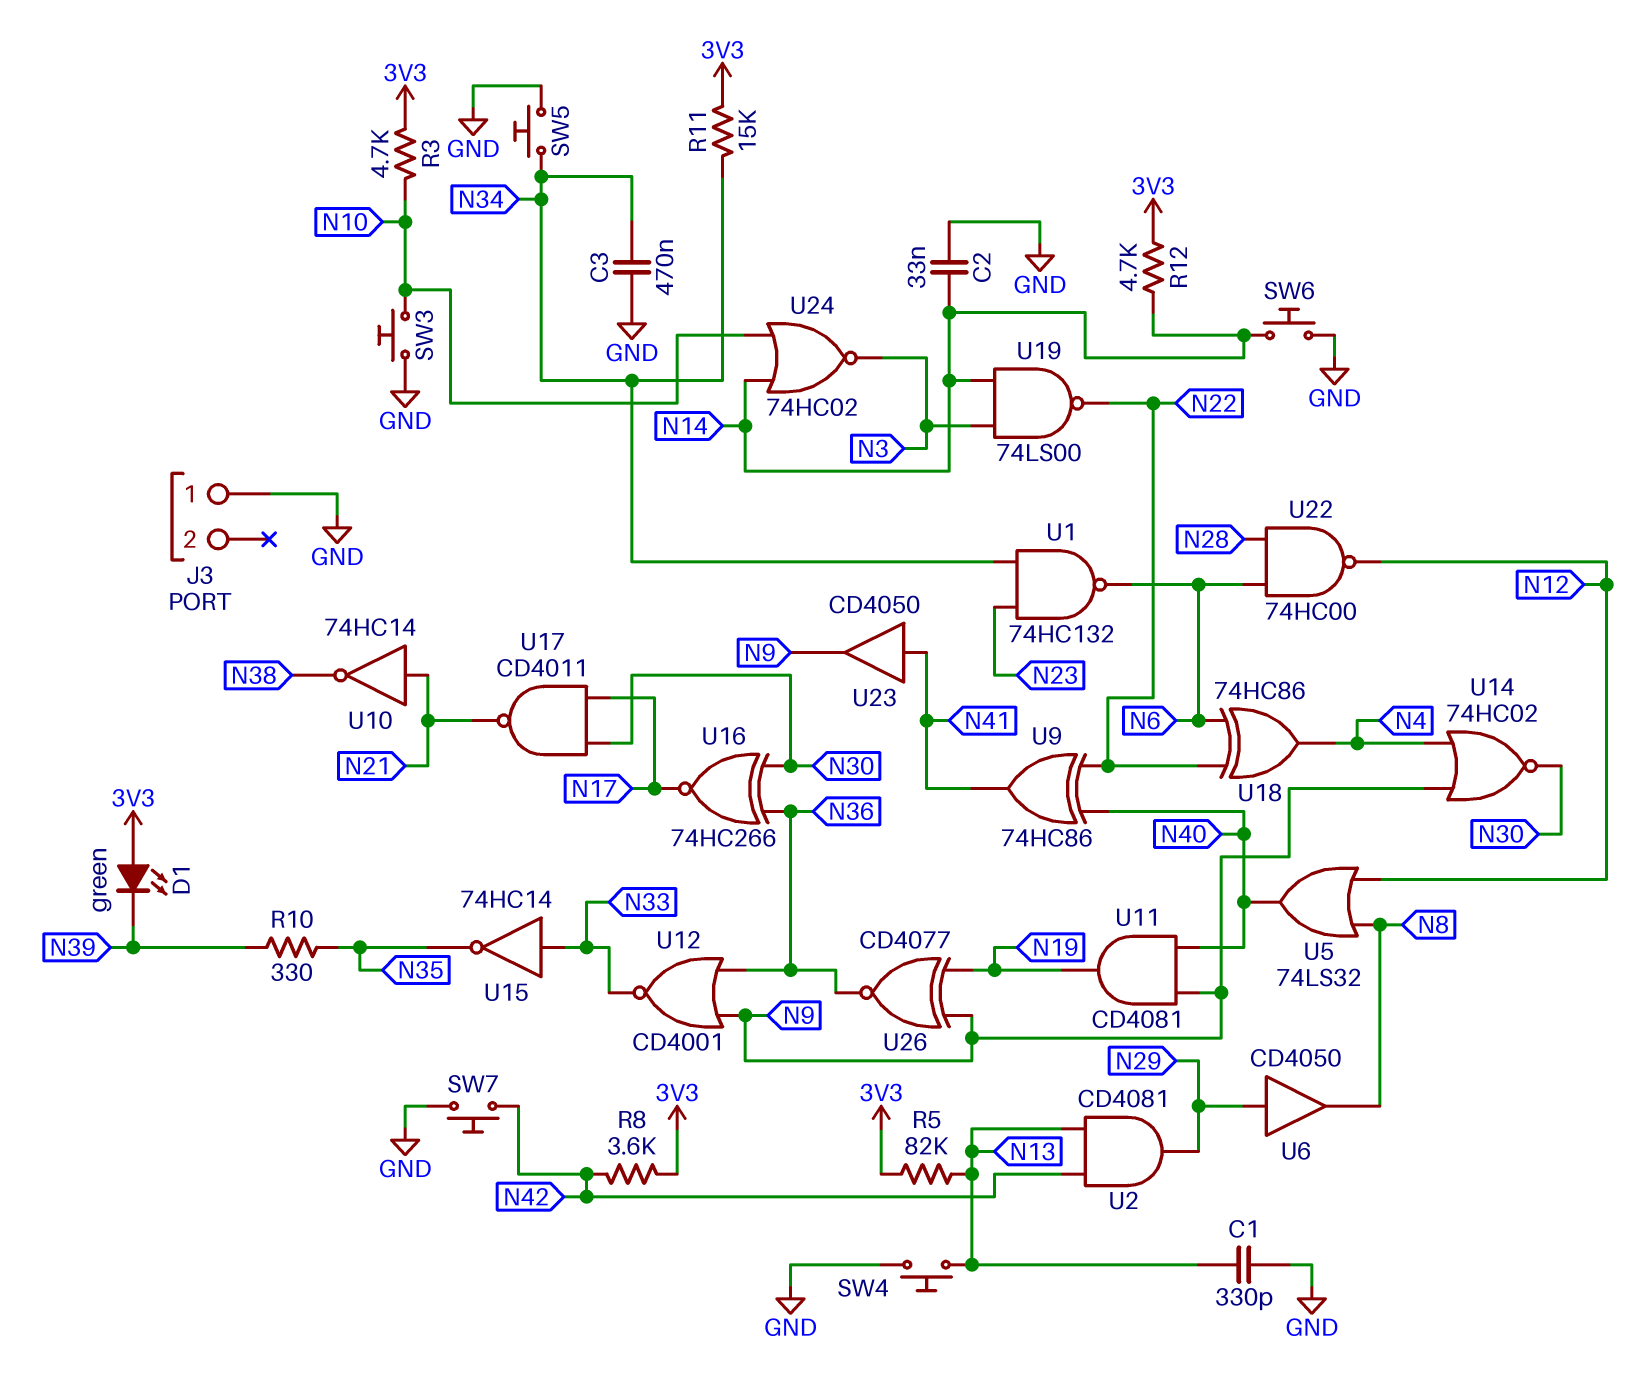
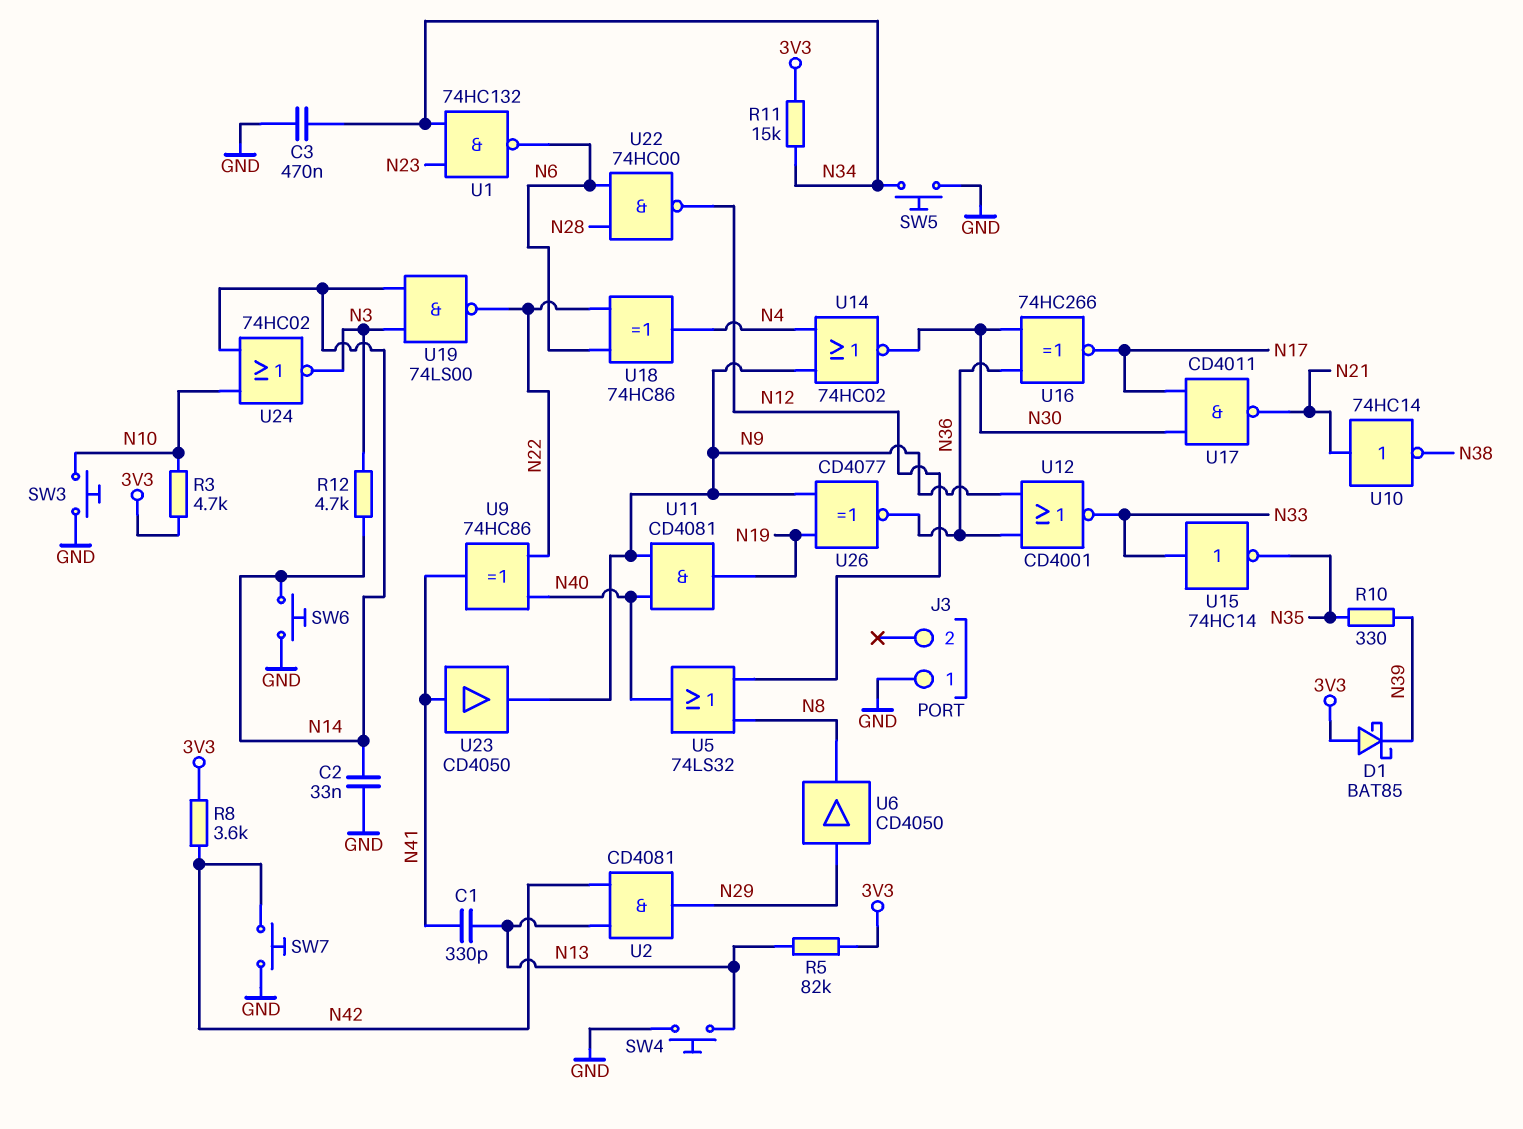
C1: 330pF (GND, N13) -> 330pF (N13, N41)
D1: LED green (A 3V3, K N39) -> schottky BAT85 (A 3V3, K N39)
R12: 4.7k (3V3, N14) -> 4.7k (N3, N14)

